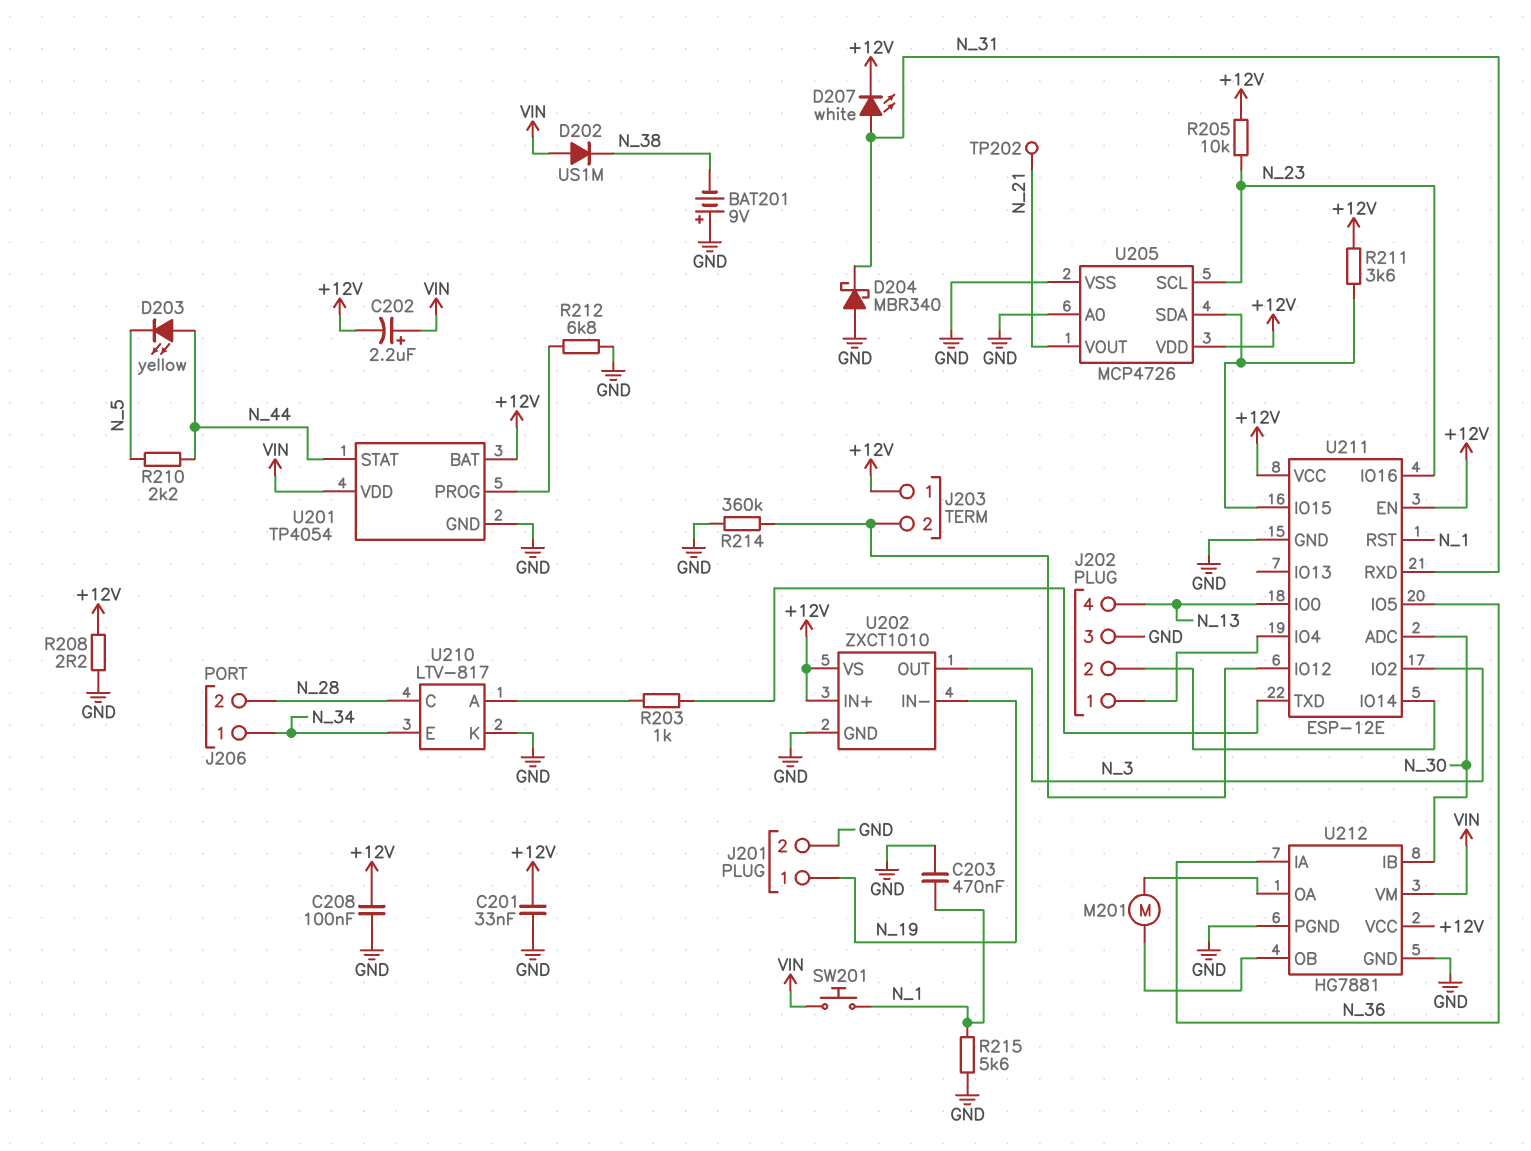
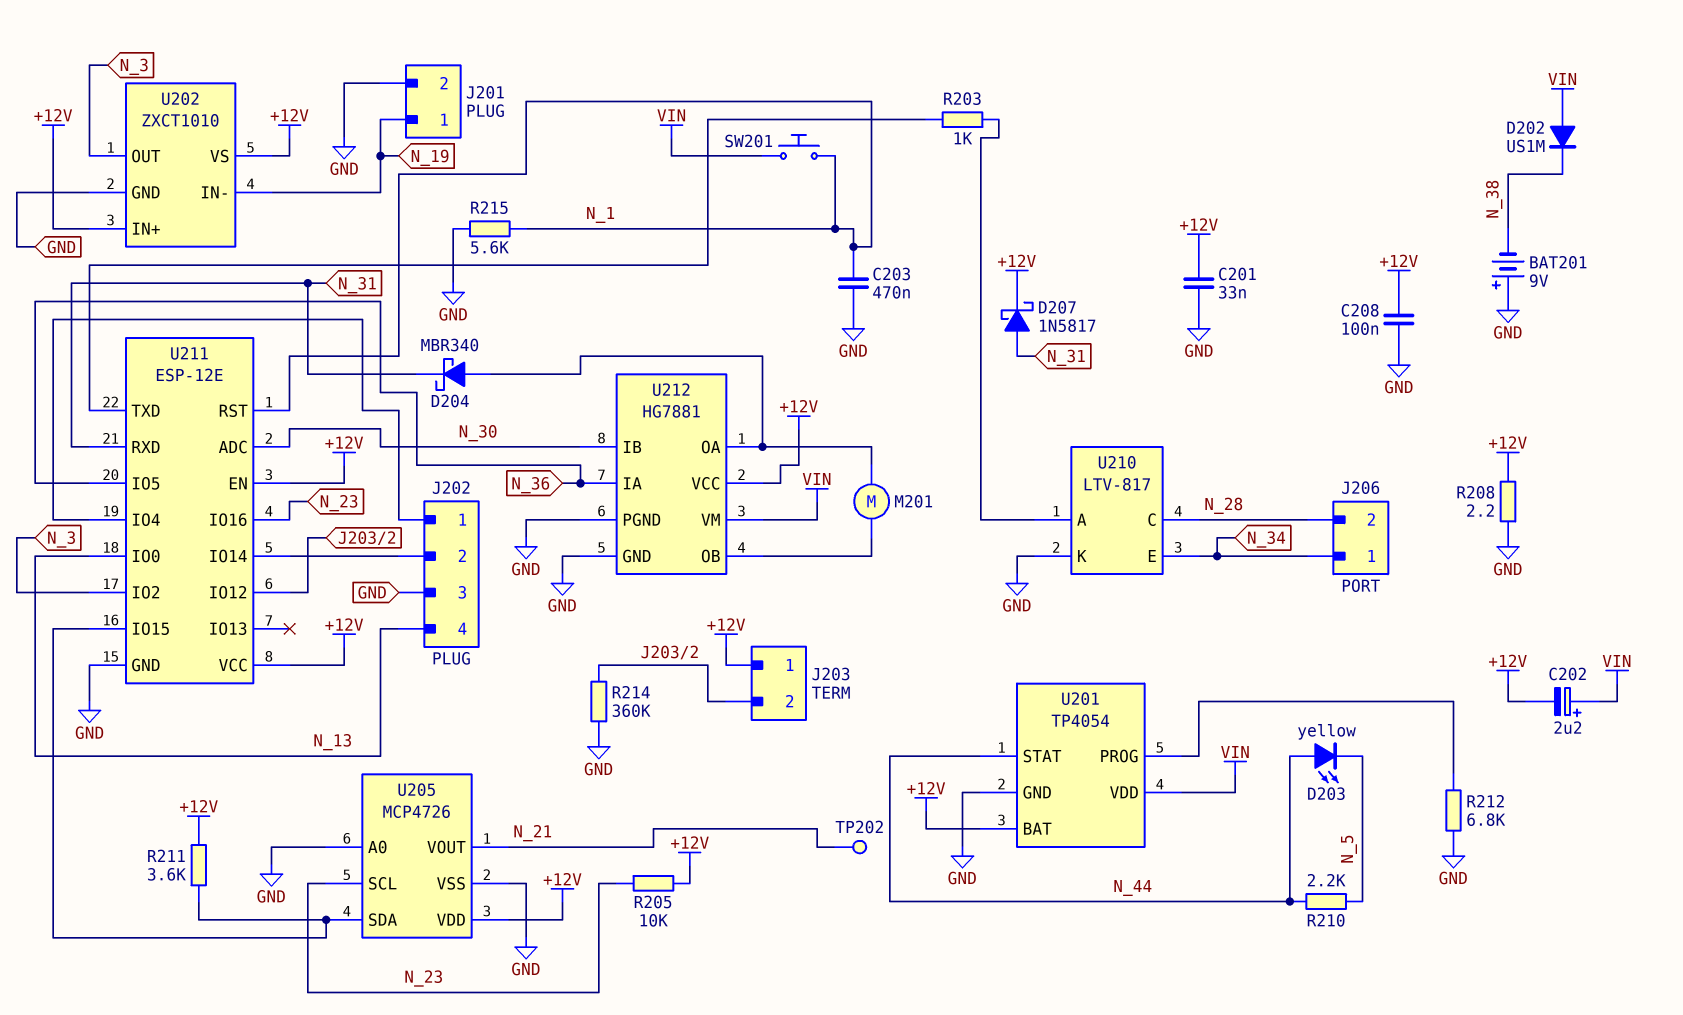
D204: schottky MBR340 (A GND, K N_31) -> schottky MBR340 (A U212/OA, K N_31)
D207: LED white (A N_31, K +12V) -> schottky 1N5817 (A N_31, K +12V)

